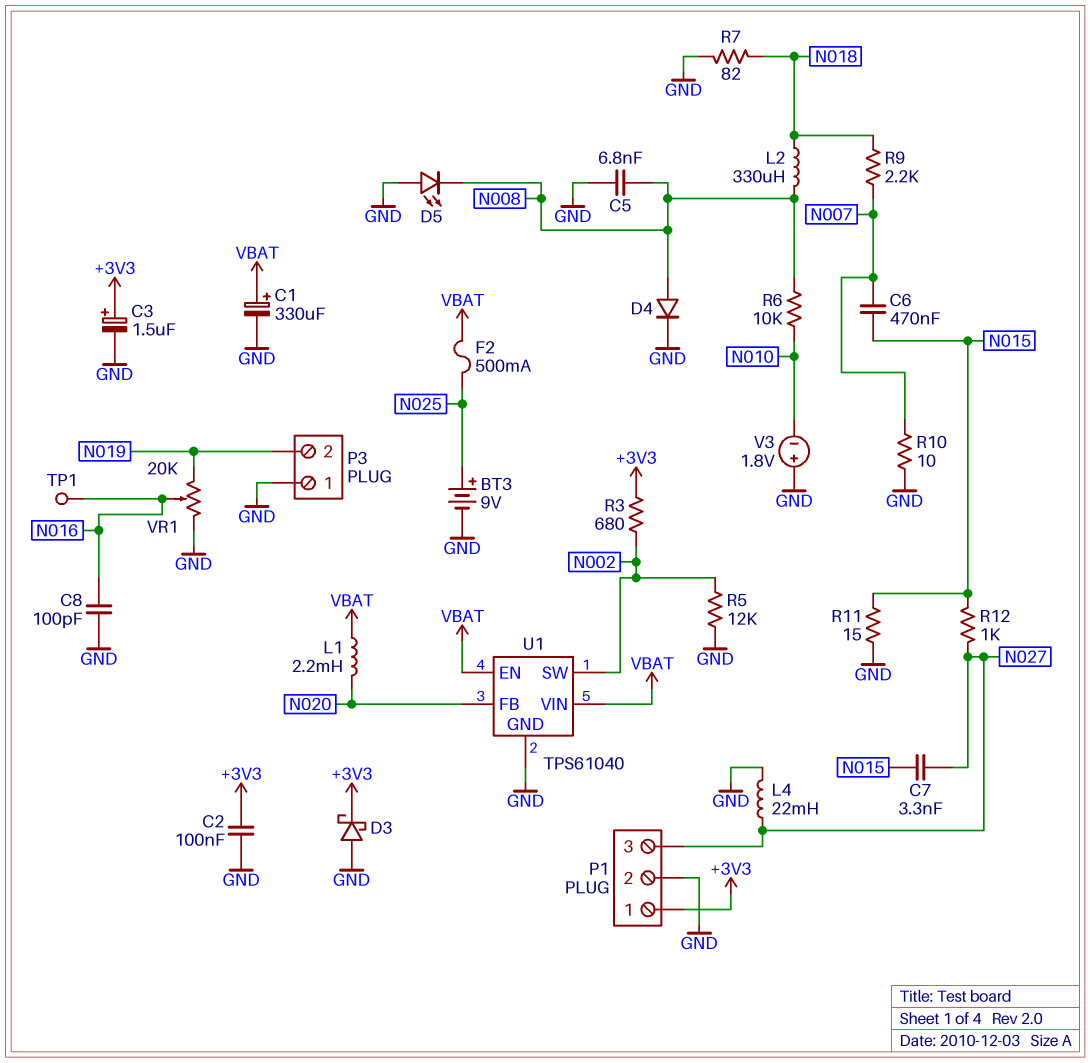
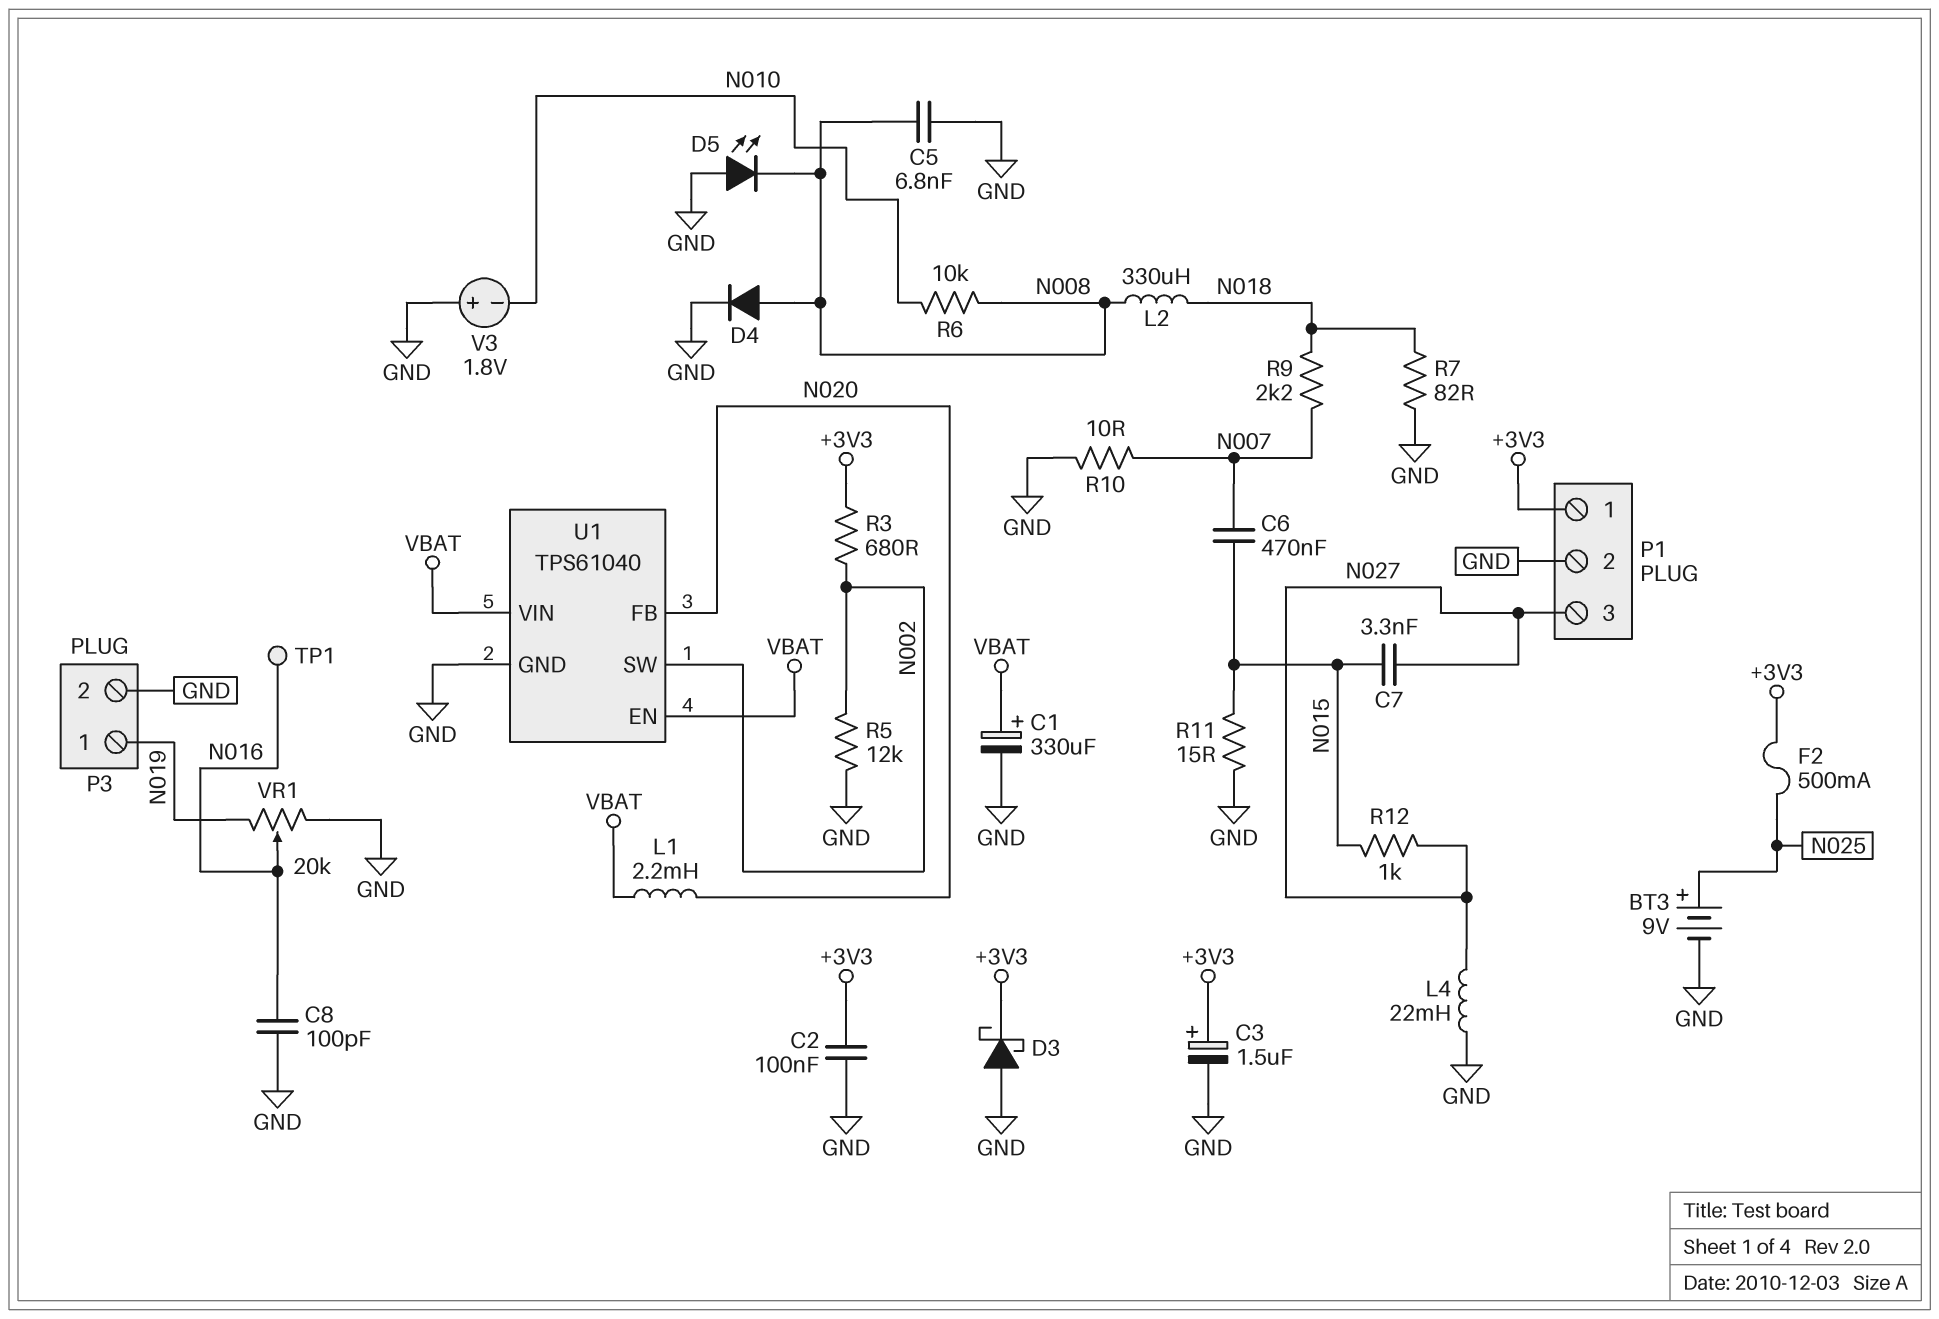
F2: 500mA (N025, VBAT) -> 500mA (+3V3, N025)
P3 pin 1: GND -> N019
P3 pin 2: N019 -> GND

